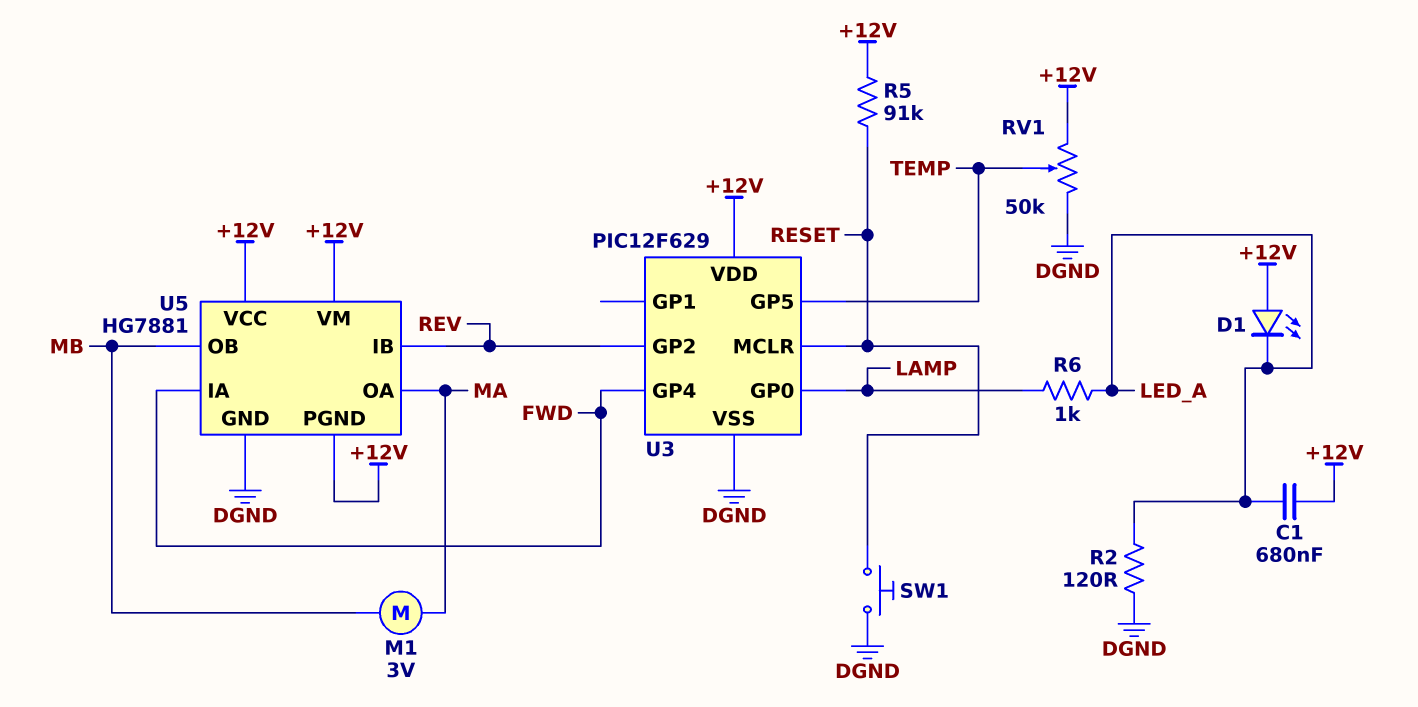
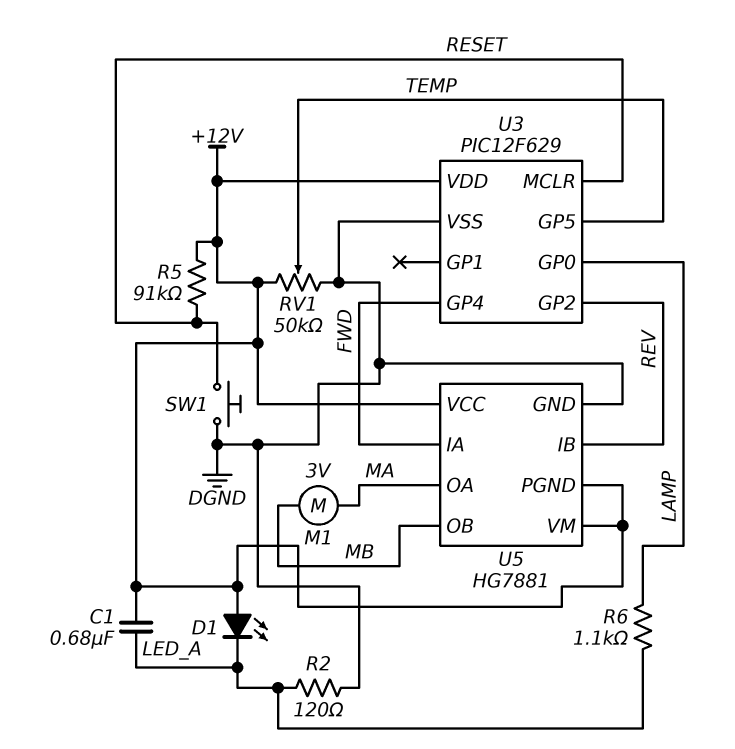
R6: 1k (LAMP, LED_A) -> 1.1k (LAMP, LED_A)

